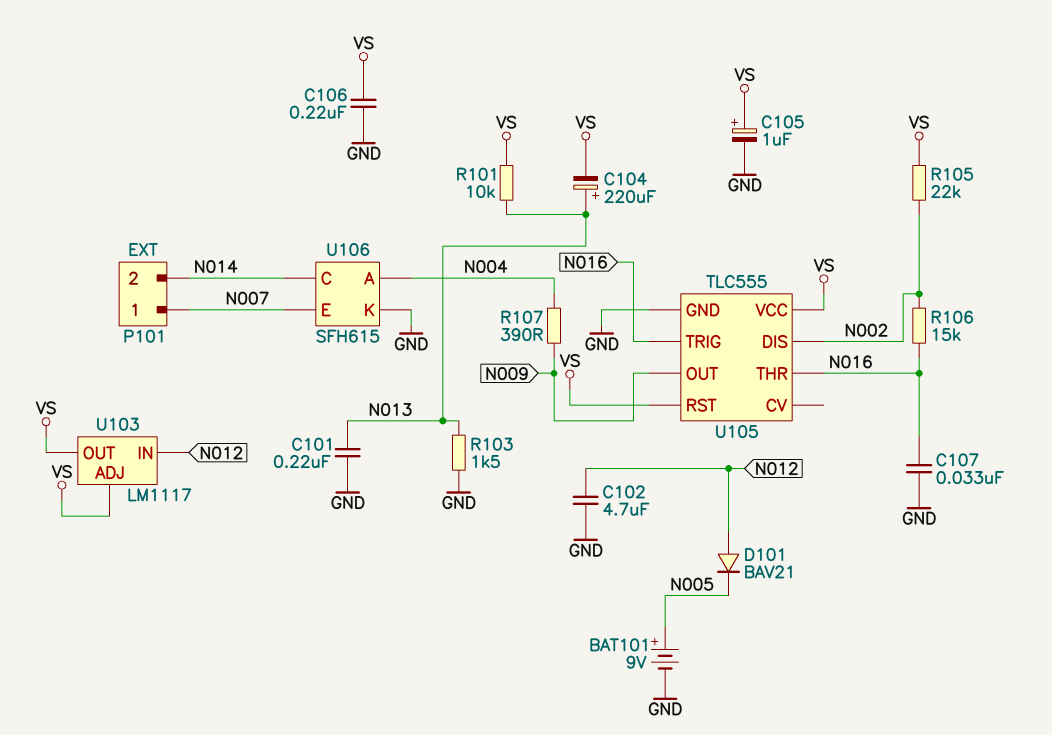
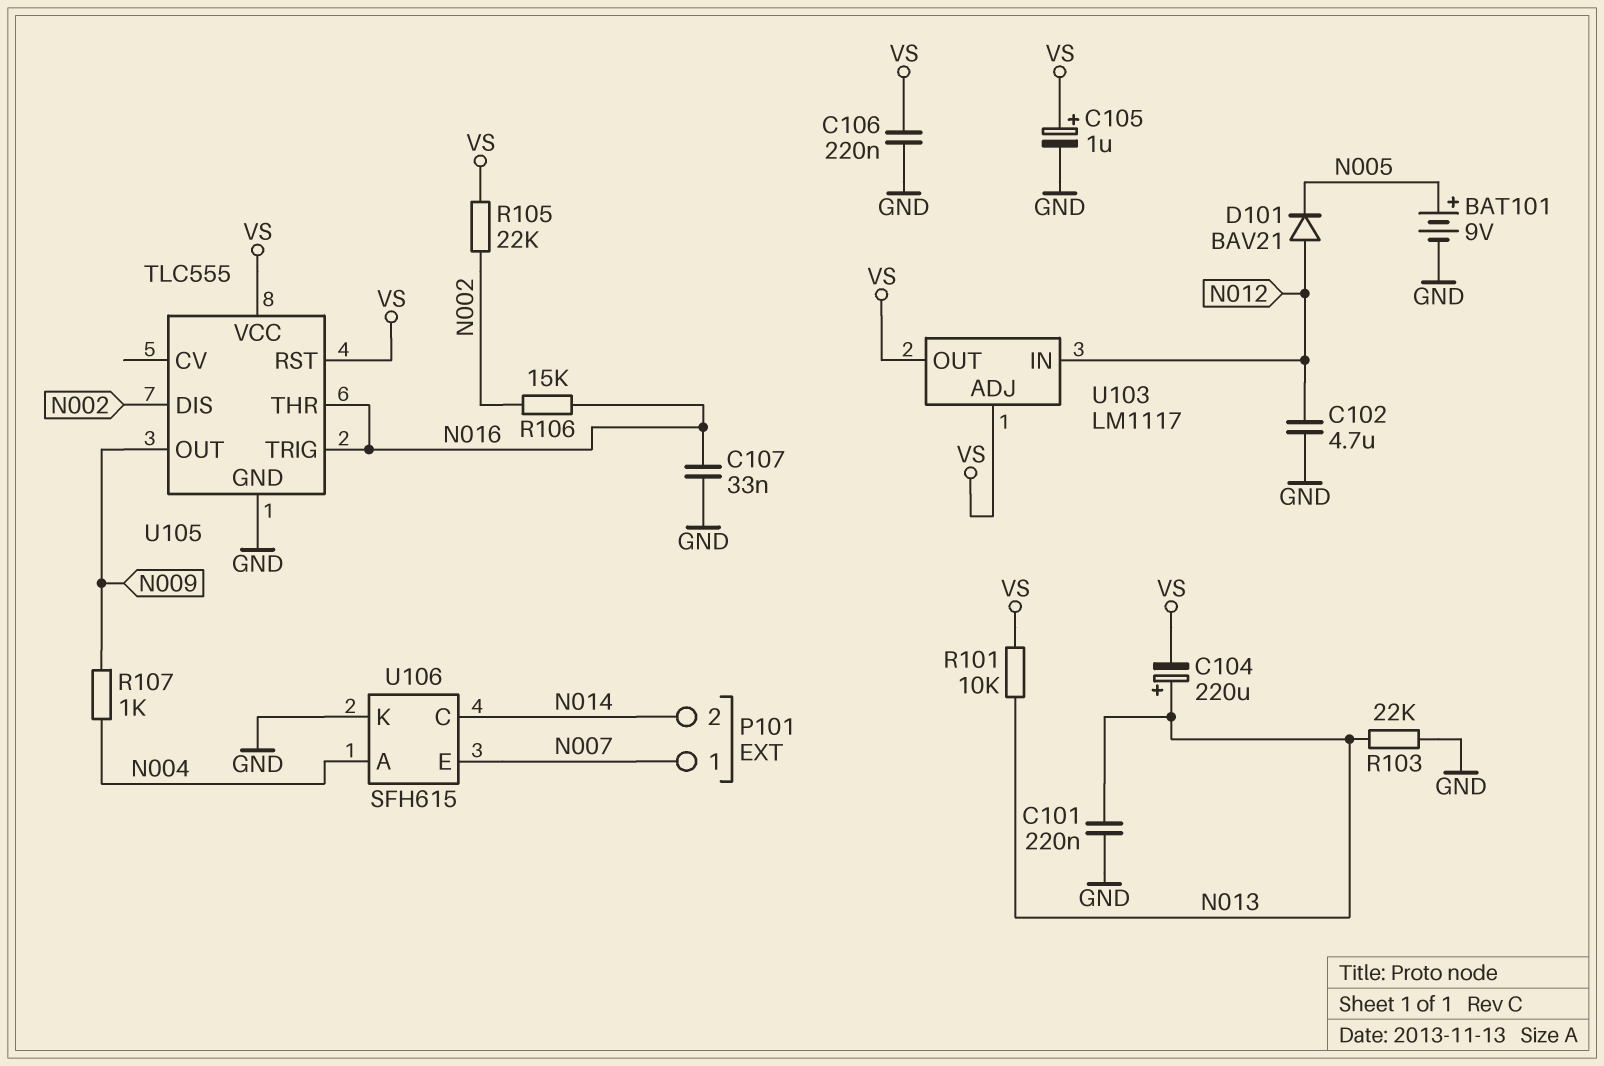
R103: 1.5k (GND, N013) -> 22k (GND, N013)
R107: 390 (N004, N009) -> 1k (N004, N009)

